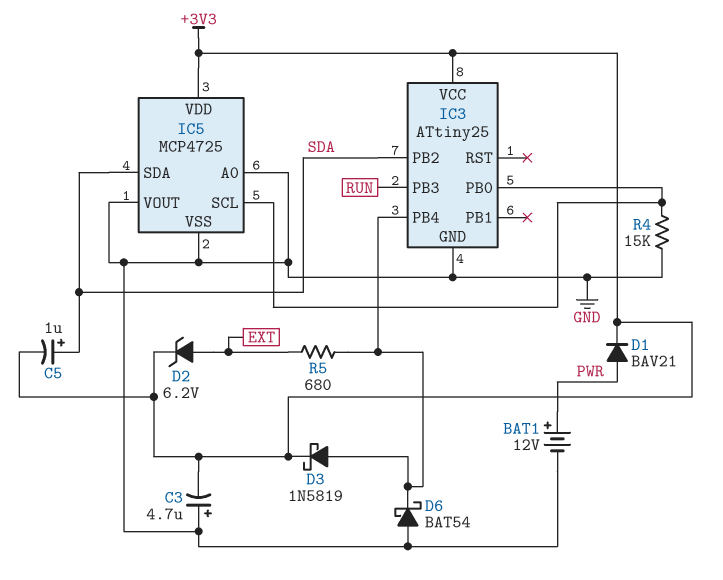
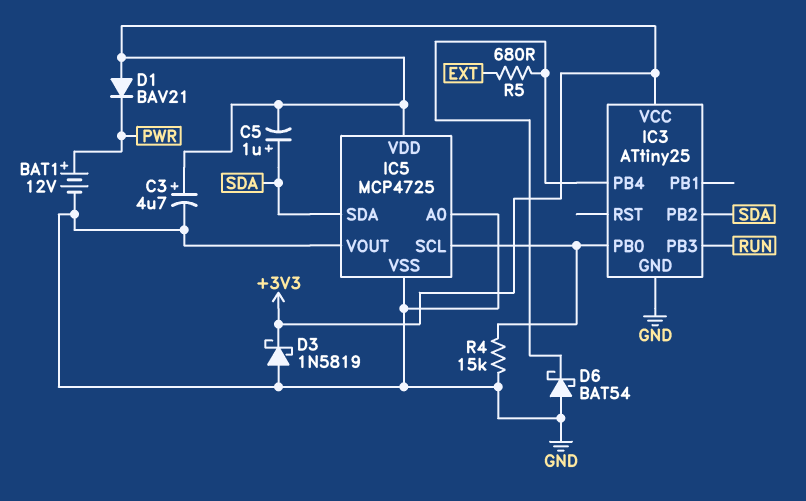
C3: 4.7uF (plus GND, minus +3V3) -> 4.7uF (plus +3V3, minus GND)
D1: diode BAV21 (A PWR, K +3V3) -> diode BAV21 (A +3V3, K PWR)
D2: zener 6.2V (A EXT, K +3V3) -> none
D3: schottky 1N5819 (A IC3/PB4, K +3V3) -> schottky 1N5819 (A GND, K +3V3)

